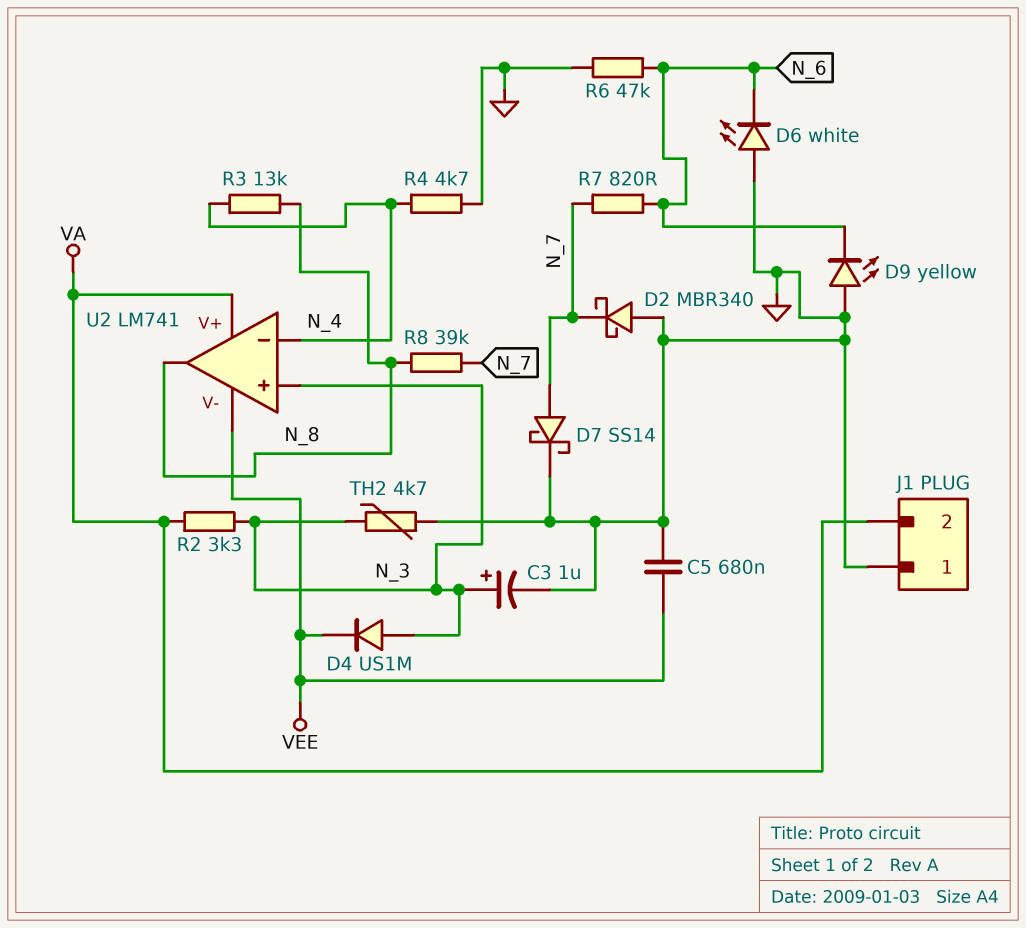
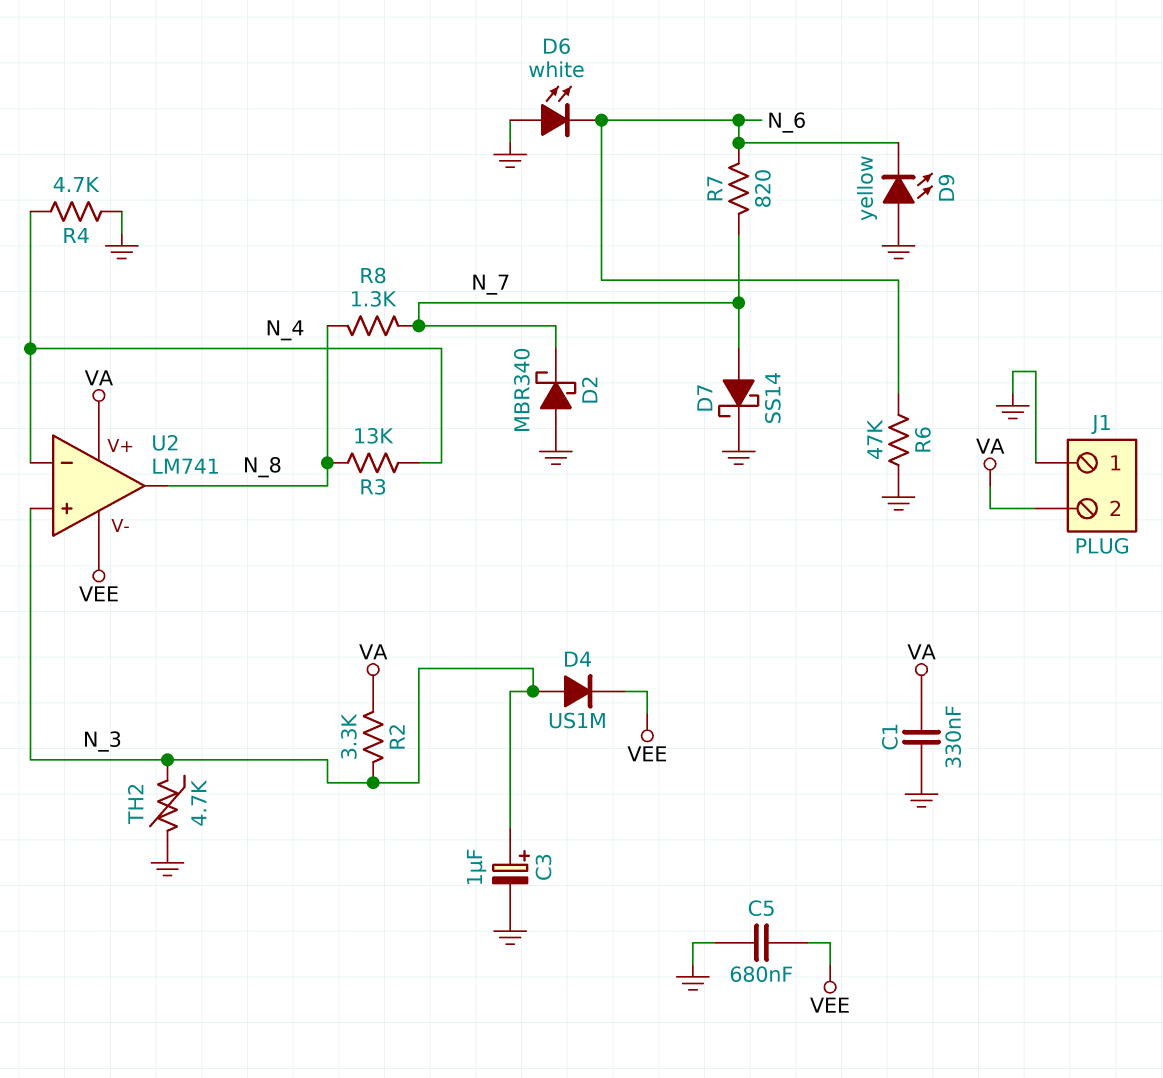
C1: none -> 330nF (GND, VA)
R8: 39k (N_7, N_8) -> 1.3k (N_7, N_8)

